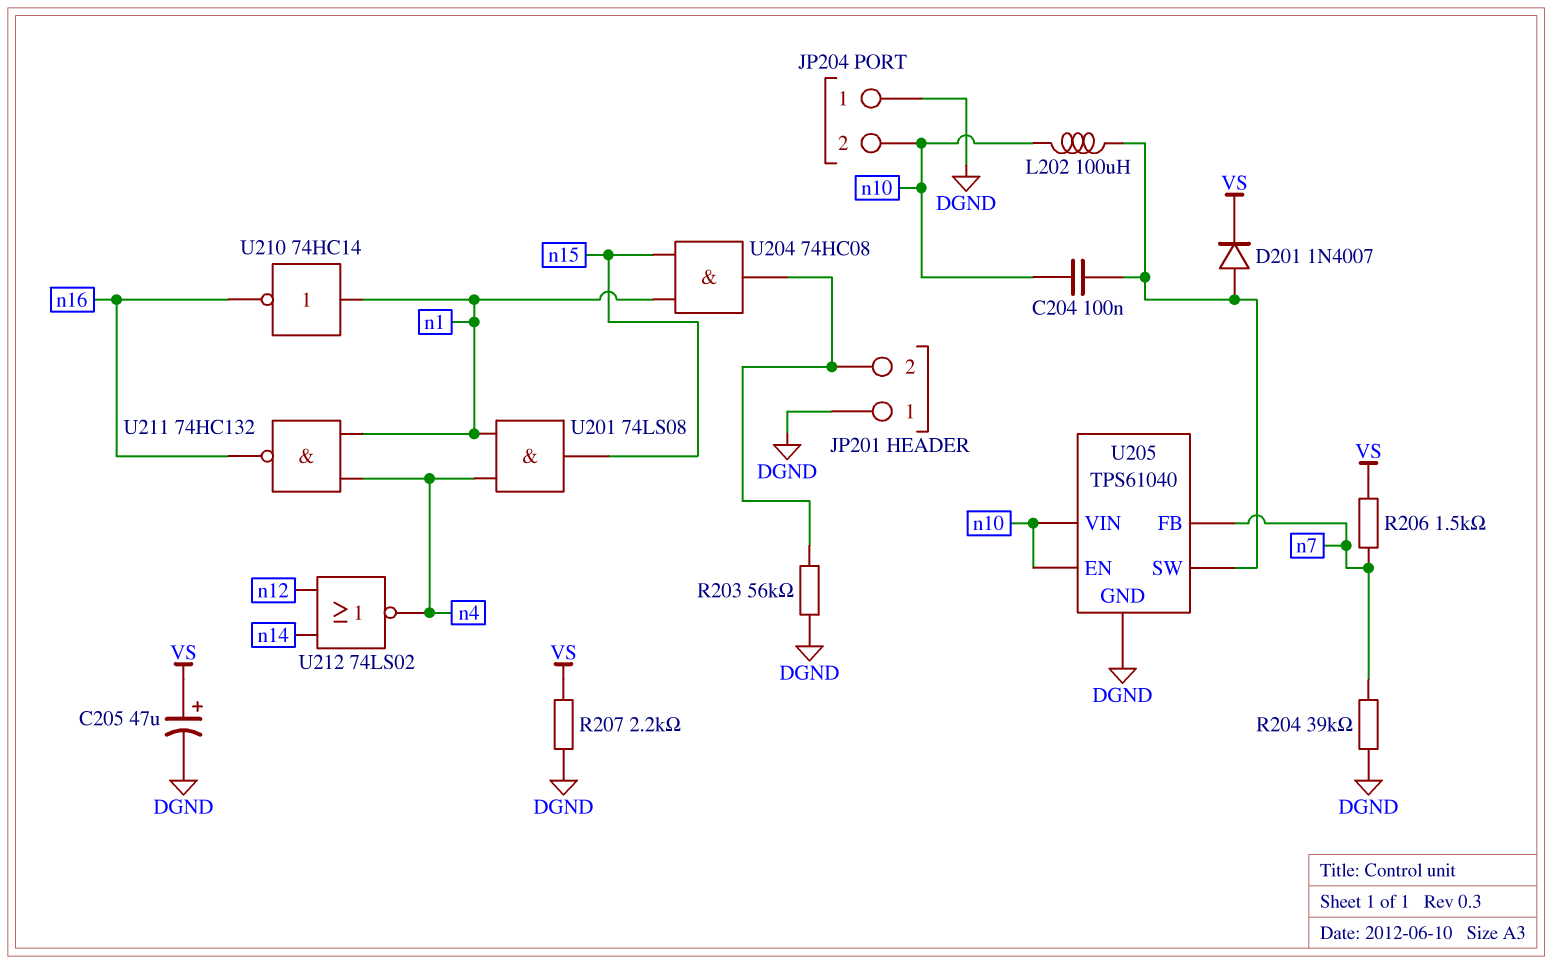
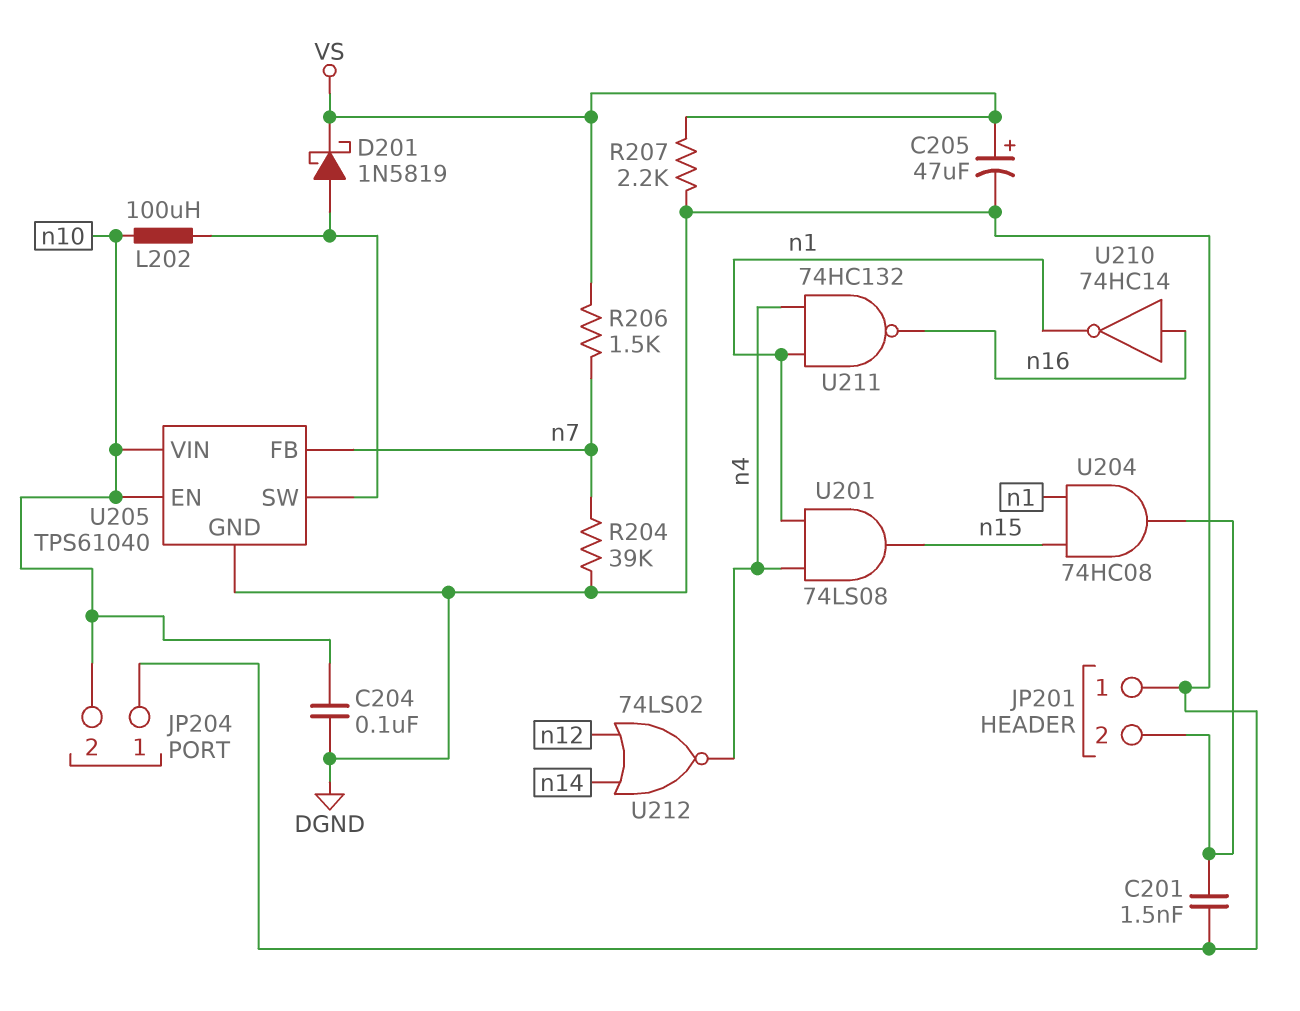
C201: none -> 1.5nF (DGND, JP201/2)
C204: 100nF (U205/SW, n10) -> 100nF (DGND, n10)
D201: diode 1N4007 (A U205/SW, K VS) -> schottky 1N5819 (A U205/SW, K VS)
R203: 56k (DGND, JP201/2) -> none
U210: NOT 74HC14 (in n1, out n16) -> NOT 74HC14 (in n16, out n1)

